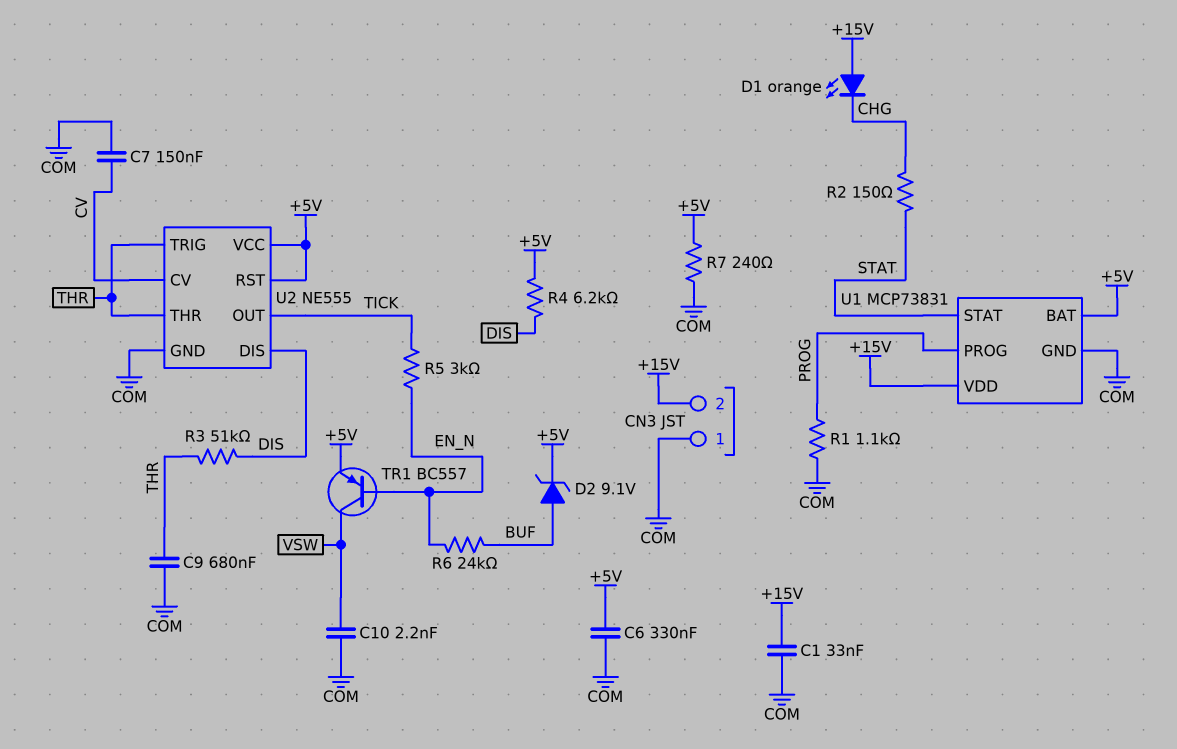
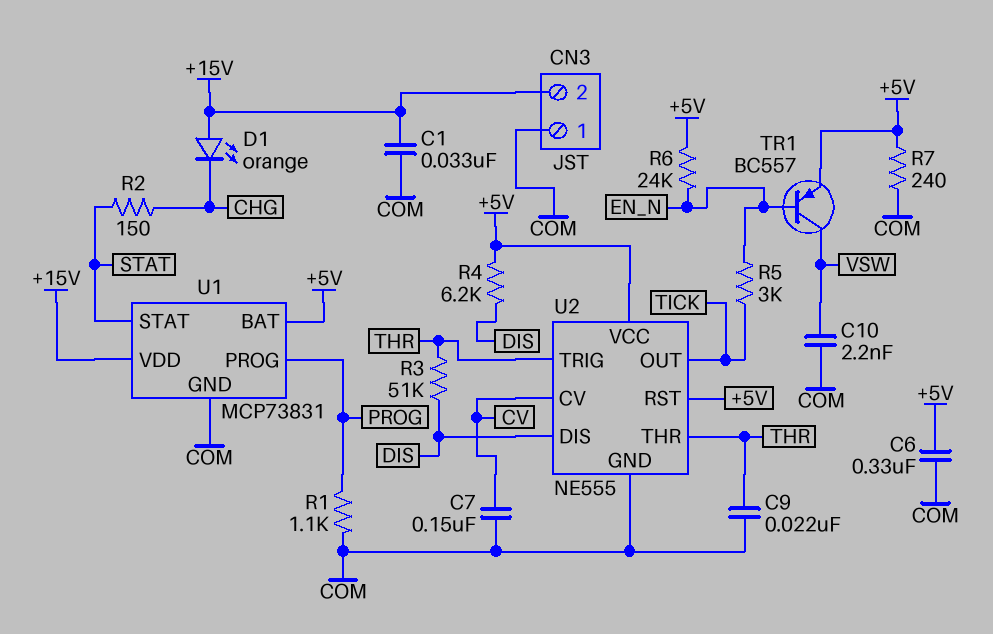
C9: 680nF (COM, THR) -> 22nF (COM, THR)
D2: zener 9.1V (A BUF, K +5V) -> none
R6: 24k (BUF, EN_N) -> 24k (+5V, EN_N)

